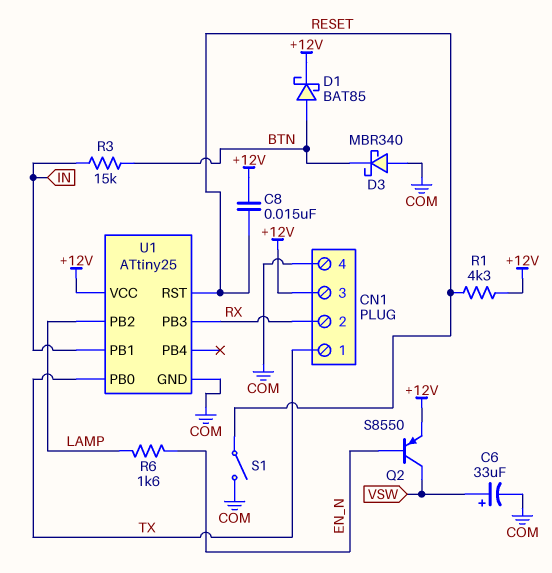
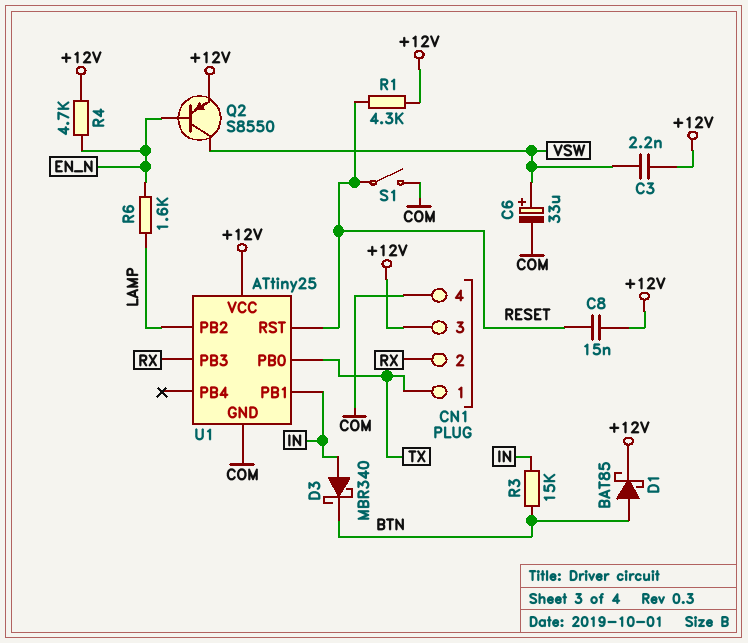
C3: none -> 2.2nF (+12V, VSW)
D3: schottky MBR340 (A COM, K BTN) -> schottky MBR340 (A IN, K BTN)
R4: none -> 4.7k (+12V, EN_N)

